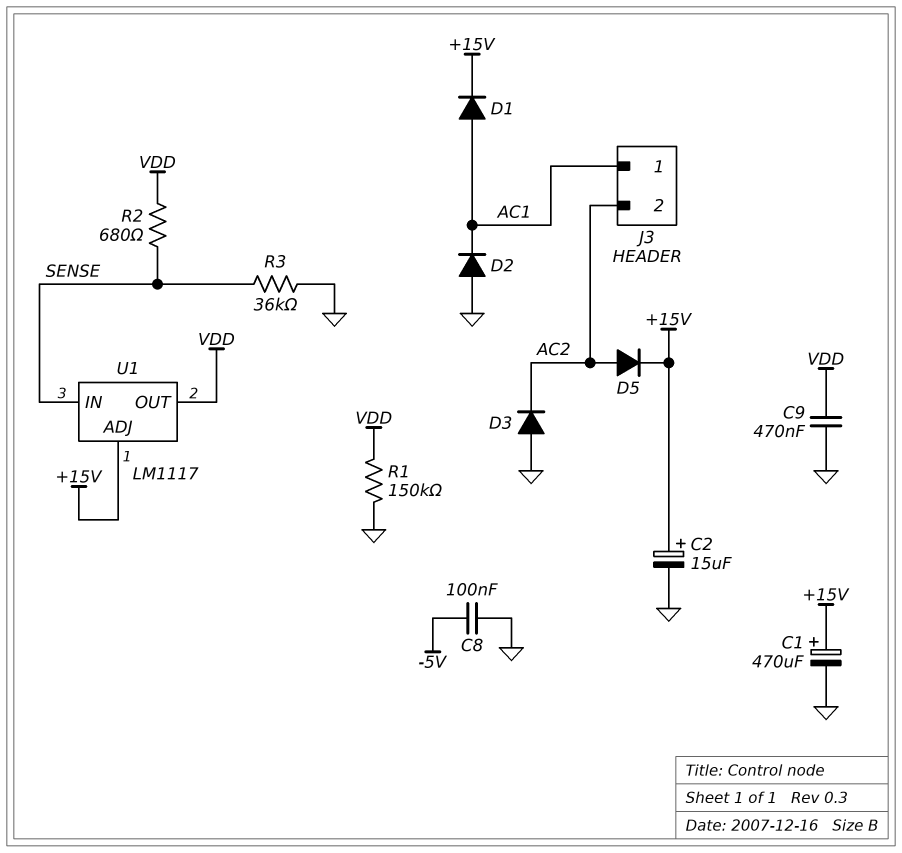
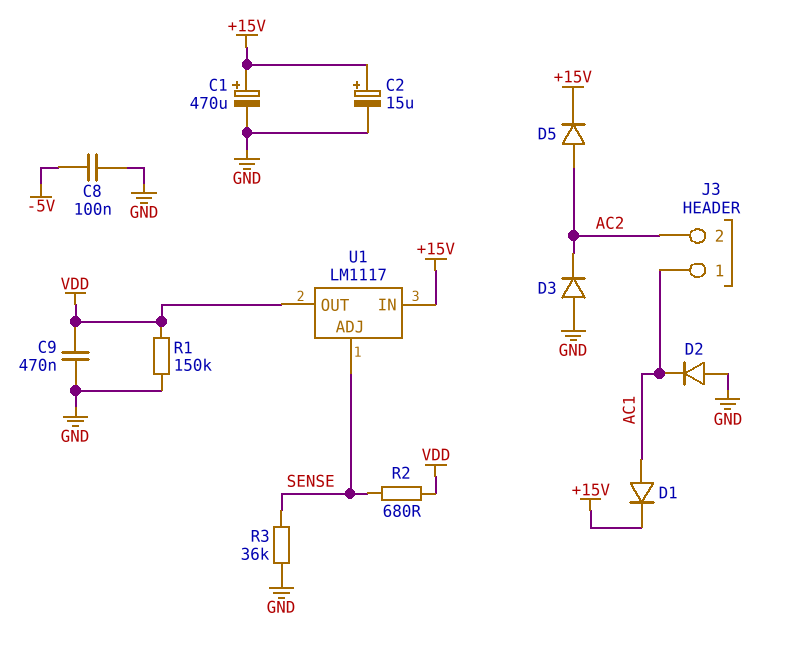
U1 pin ADJ: +15V -> SENSE
U1 pin IN: SENSE -> +15V

